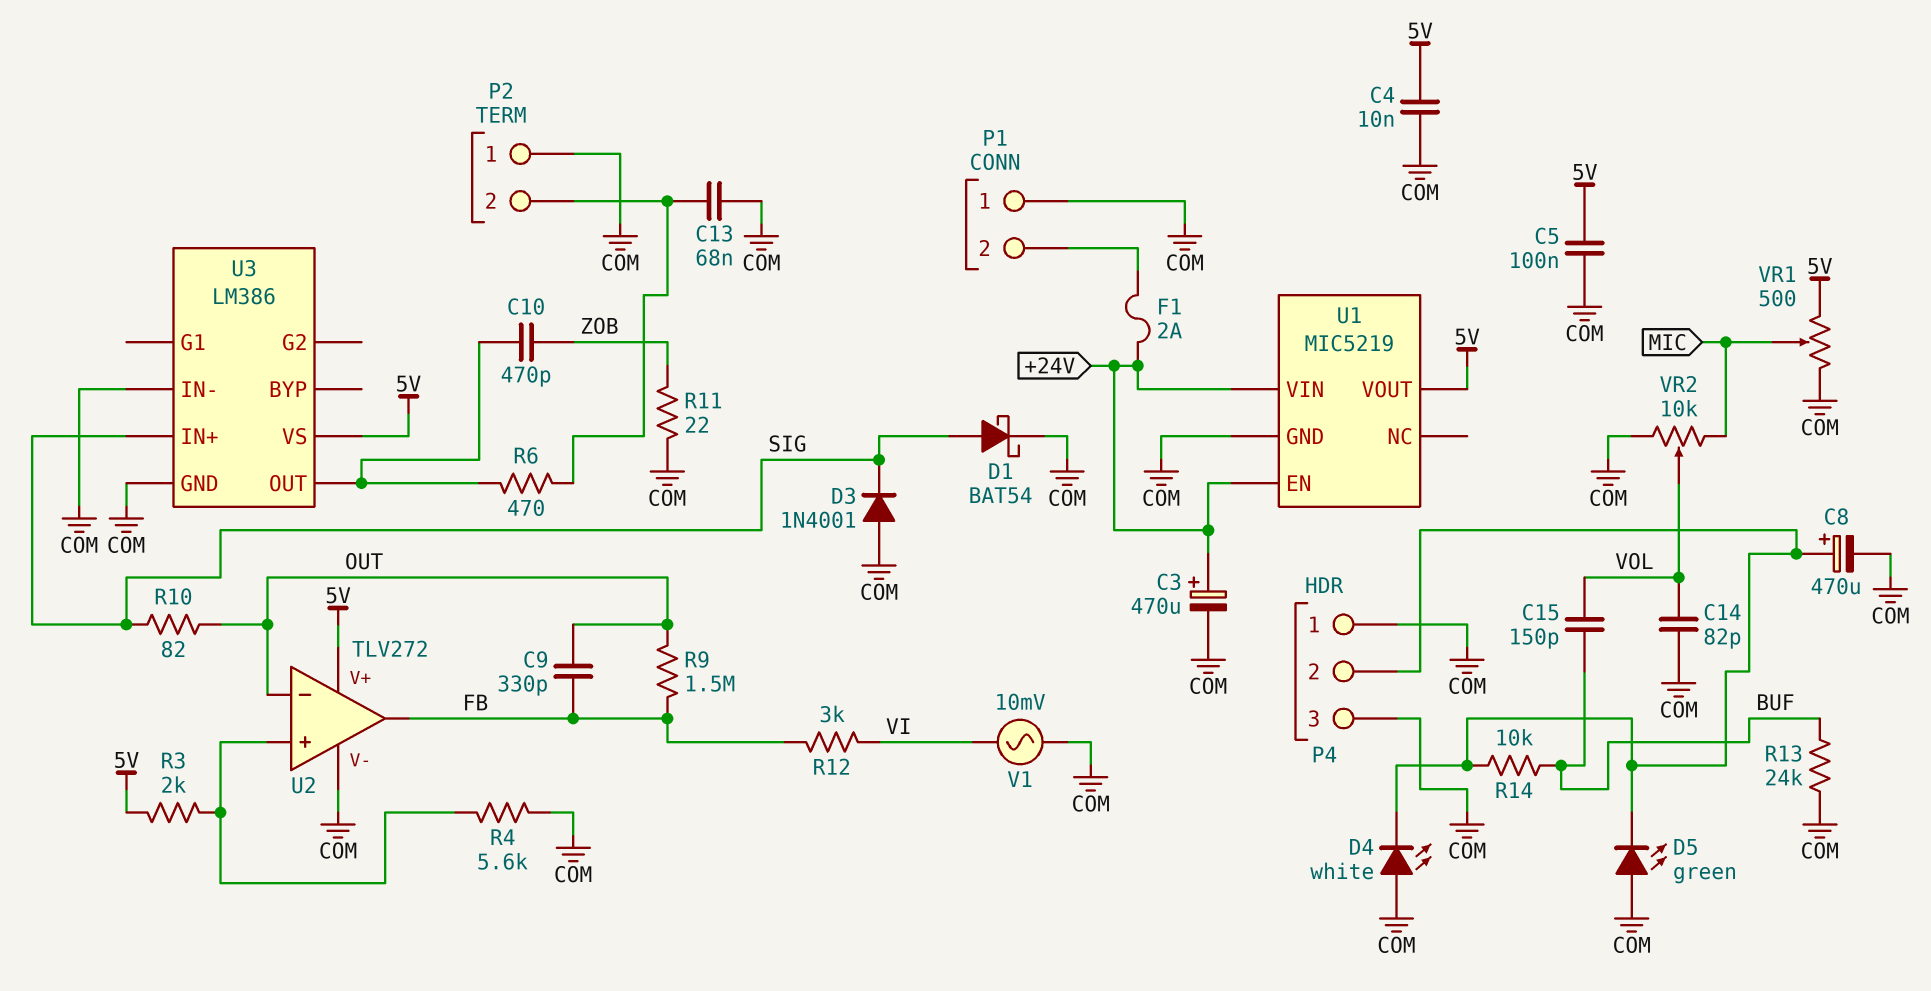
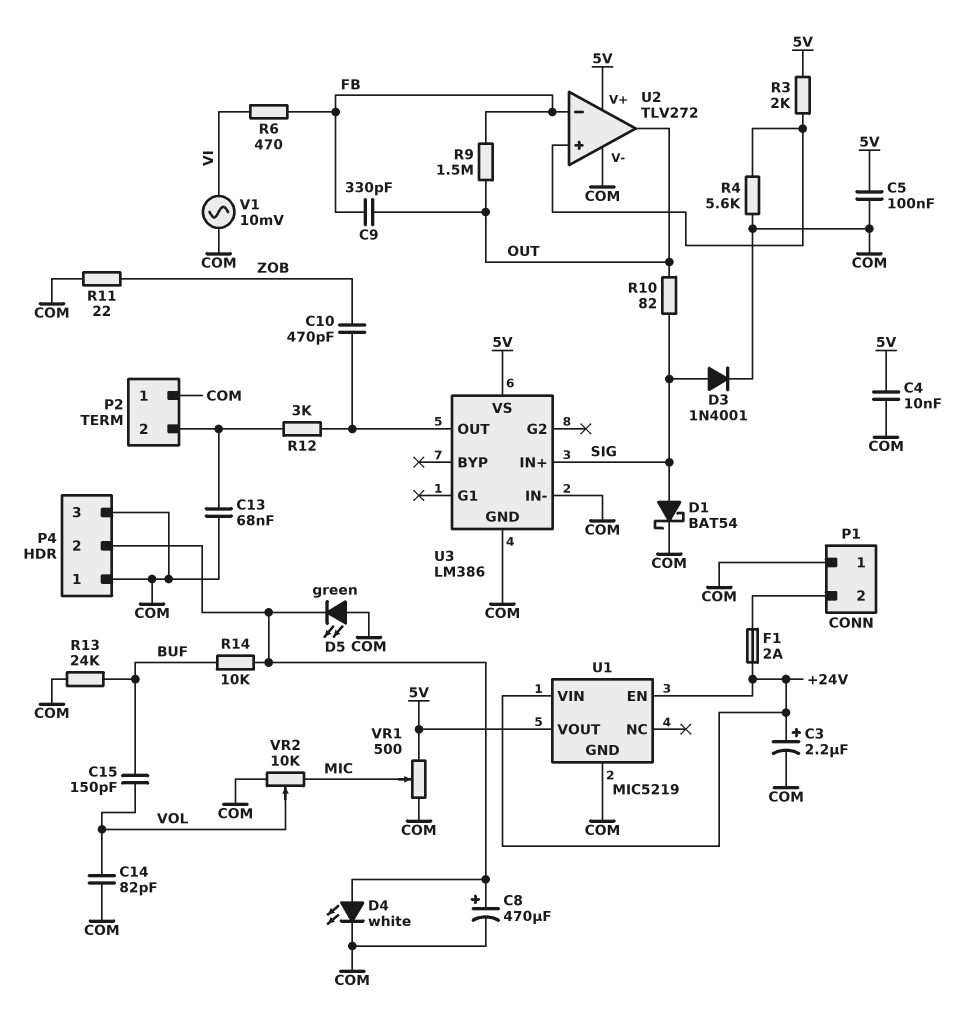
C3: 470uF (plus +24V, minus COM) -> 2.2uF (plus +24V, minus COM)
D3: diode 1N4001 (A COM, K SIG) -> diode 1N4001 (A SIG, K COM)
D4: LED white (A COM, K P4/2) -> LED white (A P4/2, K COM)
R6: 470 (P2/2, U3/OUT) -> 470 (FB, VI)
R12: 3k (FB, VI) -> 3k (P2/2, U3/OUT)
U2 pin in-: OUT -> FB
U2 pin out: FB -> OUT

